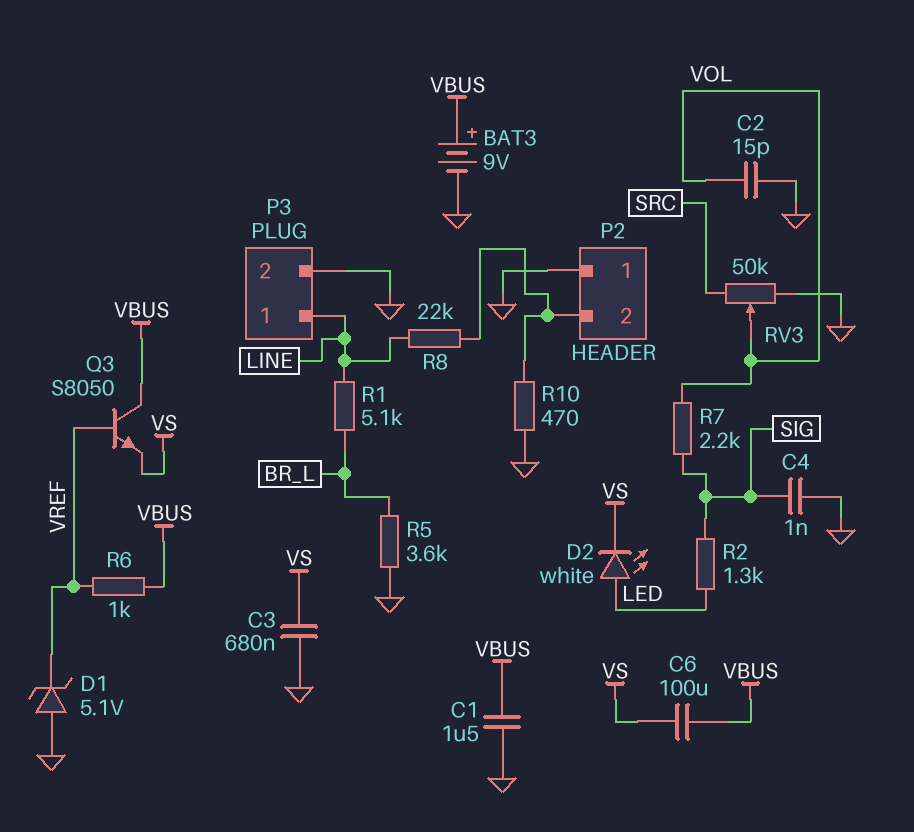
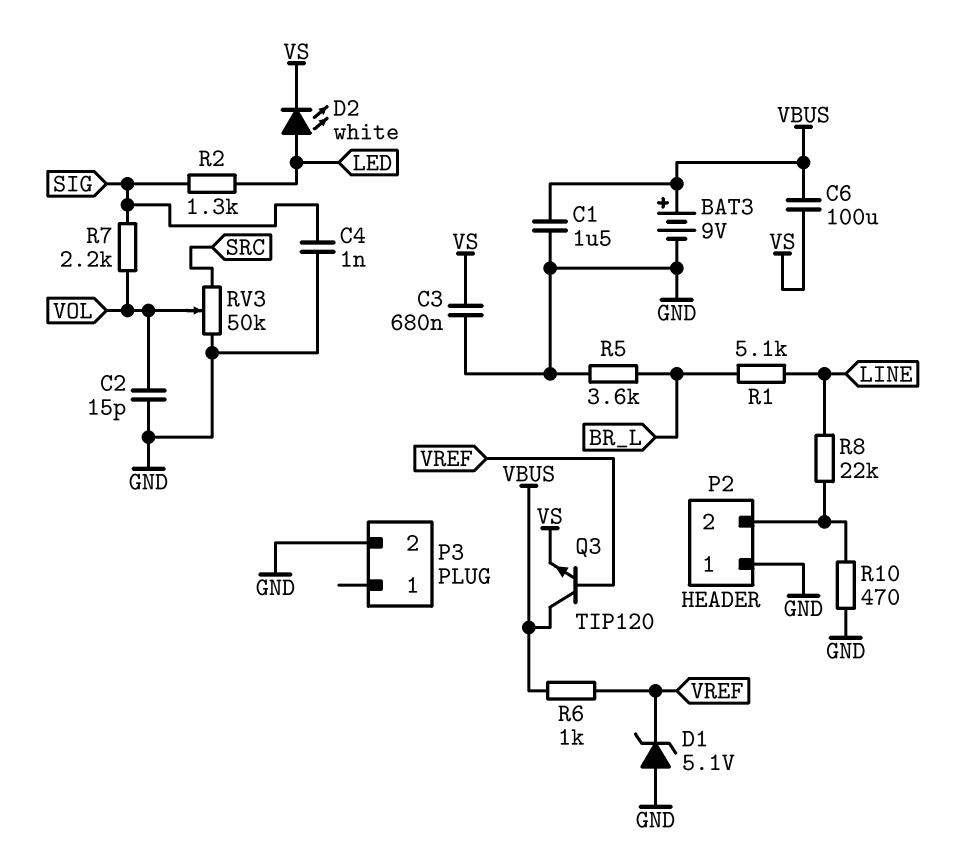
P3 pin 1: LINE -> none
Q3: NPN S8050 (B VREF, C VBUS, E VS) -> NPN TIP120 (B VREF, C VBUS, E VS)

